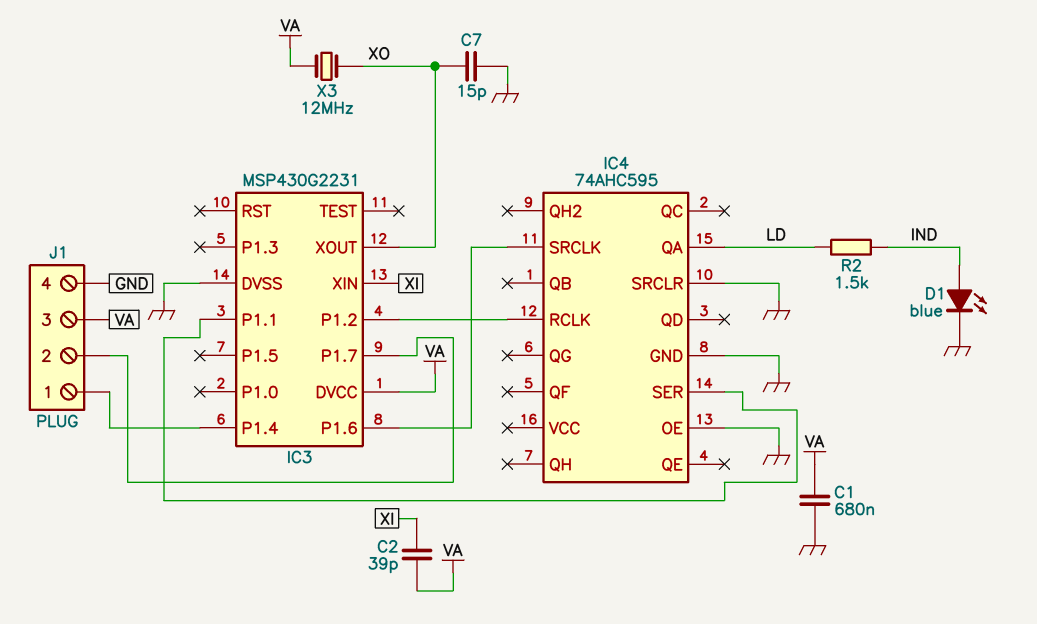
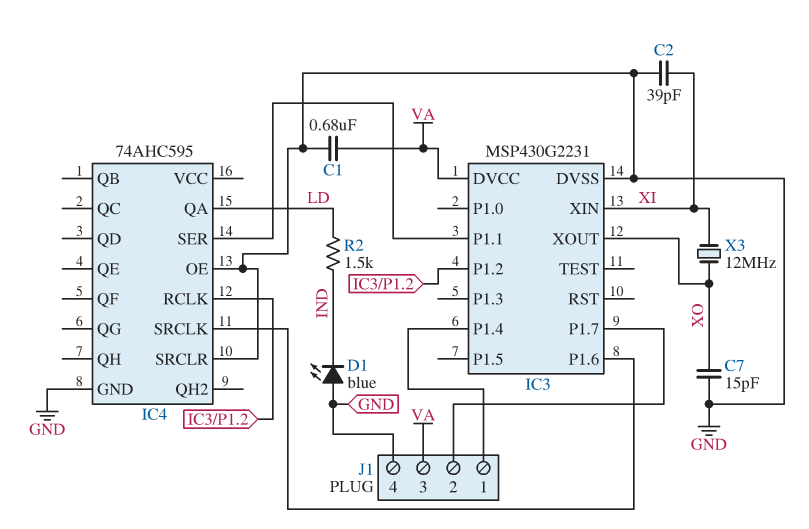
C2: 39pF (VA, XI) -> 39pF (GND, XI)
D1: LED blue (A IND, K GND) -> LED blue (A GND, K IND)
X3: 12MHz (VA, XO) -> 12MHz (XI, XO)

